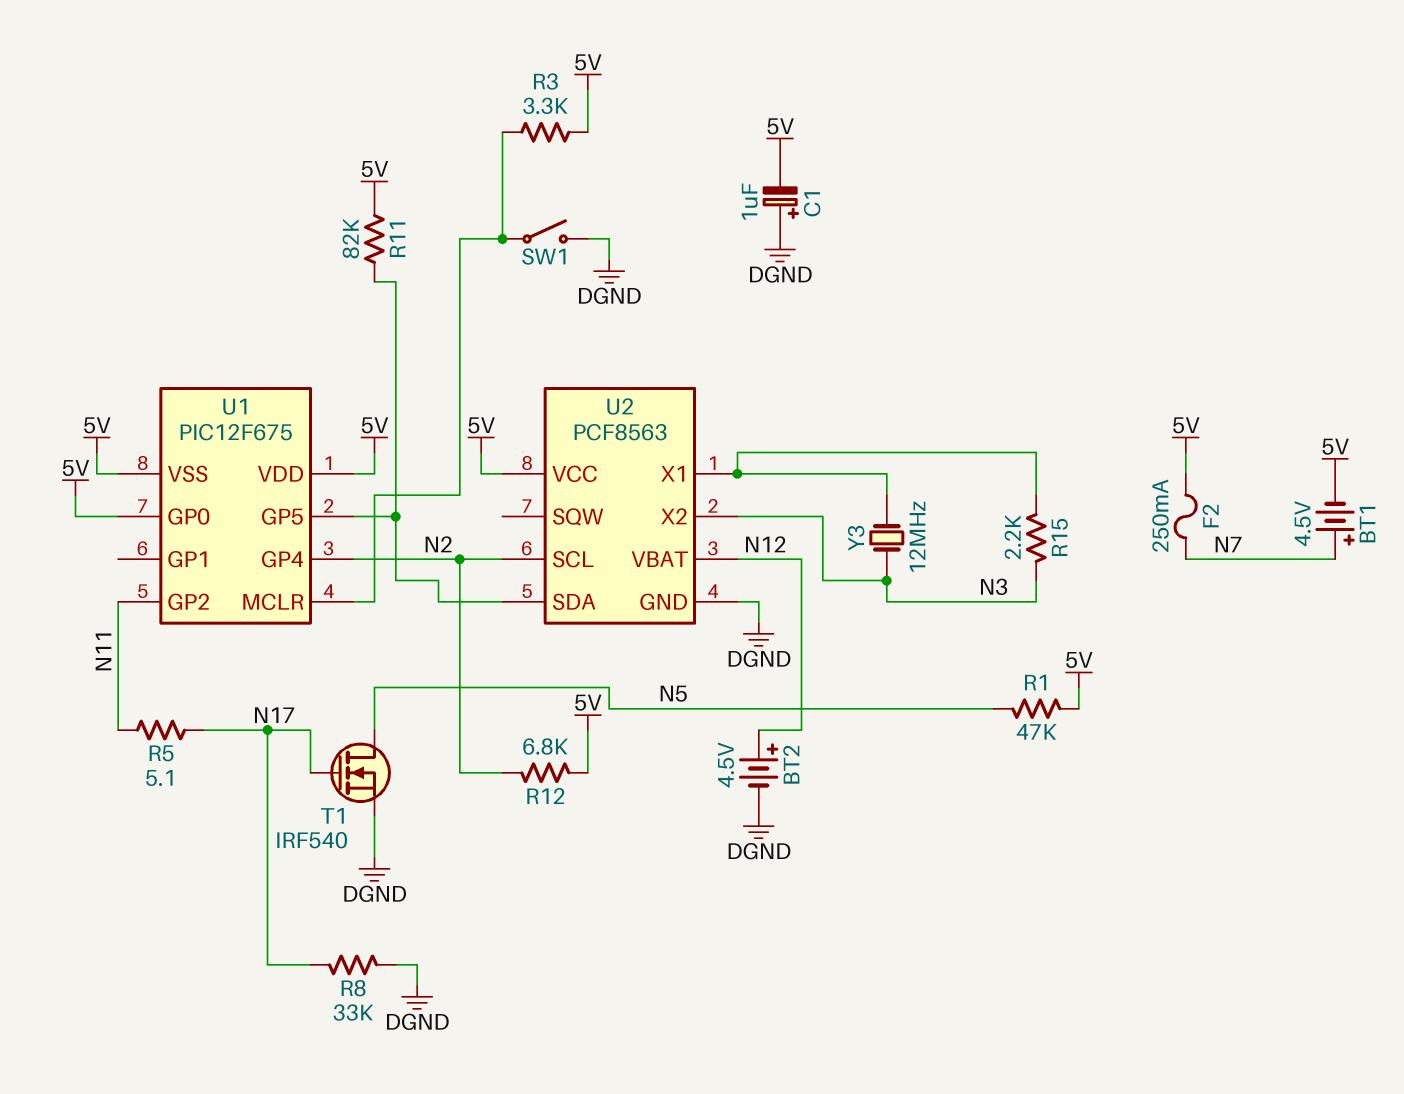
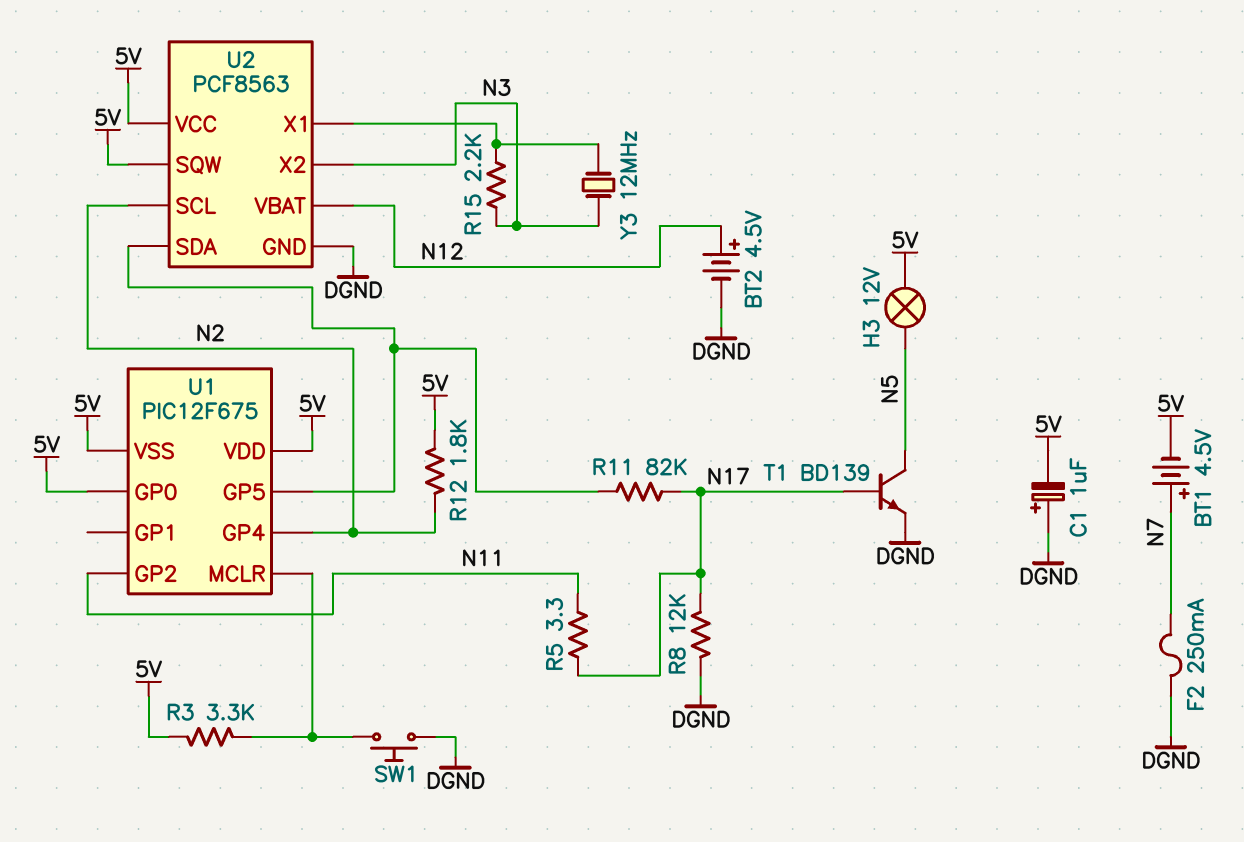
F2: 250mA (5V, N7) -> 250mA (DGND, N7)
H3: none -> lamp 12V (5V, N5)
R1: 47k (5V, N5) -> none
R5: 5.1 (N11, N17) -> 3.3 (N11, N17)
R8: 33k (DGND, N17) -> 12k (DGND, N17)
R11: 82k (5V, U1/GP5) -> 82k (N17, U1/GP5)
R12: 6.8k (5V, N2) -> 1.8k (5V, N2)
SW1: switch (DGND, U1/MCLR) -> button (DGND, U1/MCLR)
T1: NMOS IRF540 (G N17, D N5, S DGND) -> NPN BD139 (B N17, C N5, E DGND)
U2 pin SQW: none -> 5V

